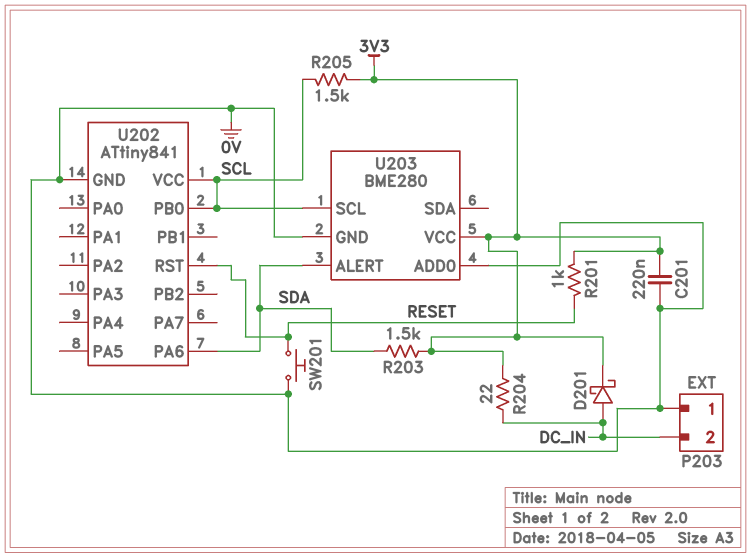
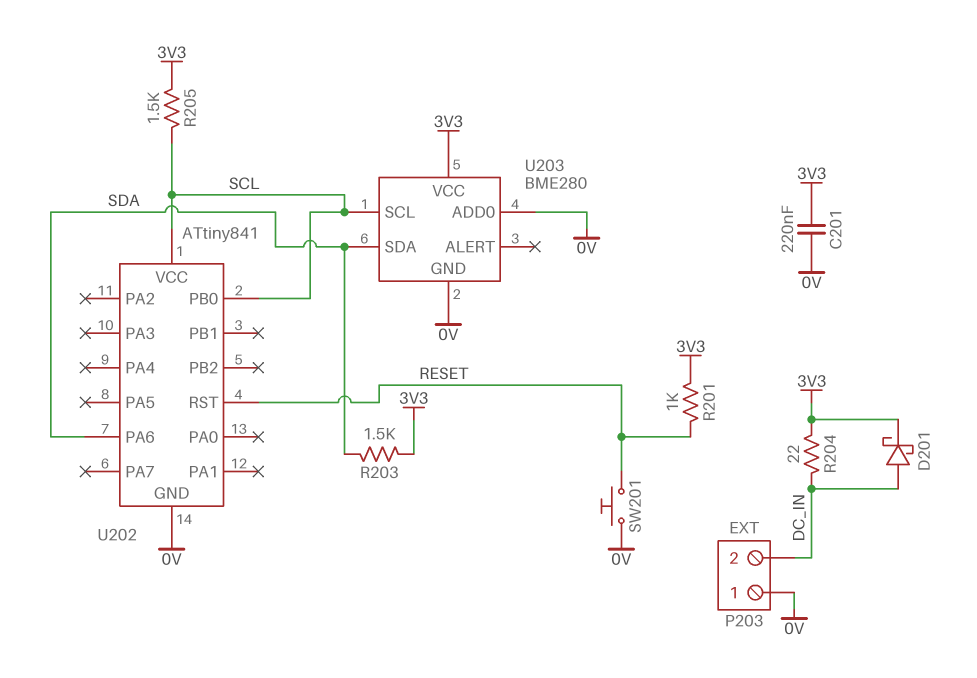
U203 pin ALERT: SDA -> none
U203 pin SDA: none -> SDA

